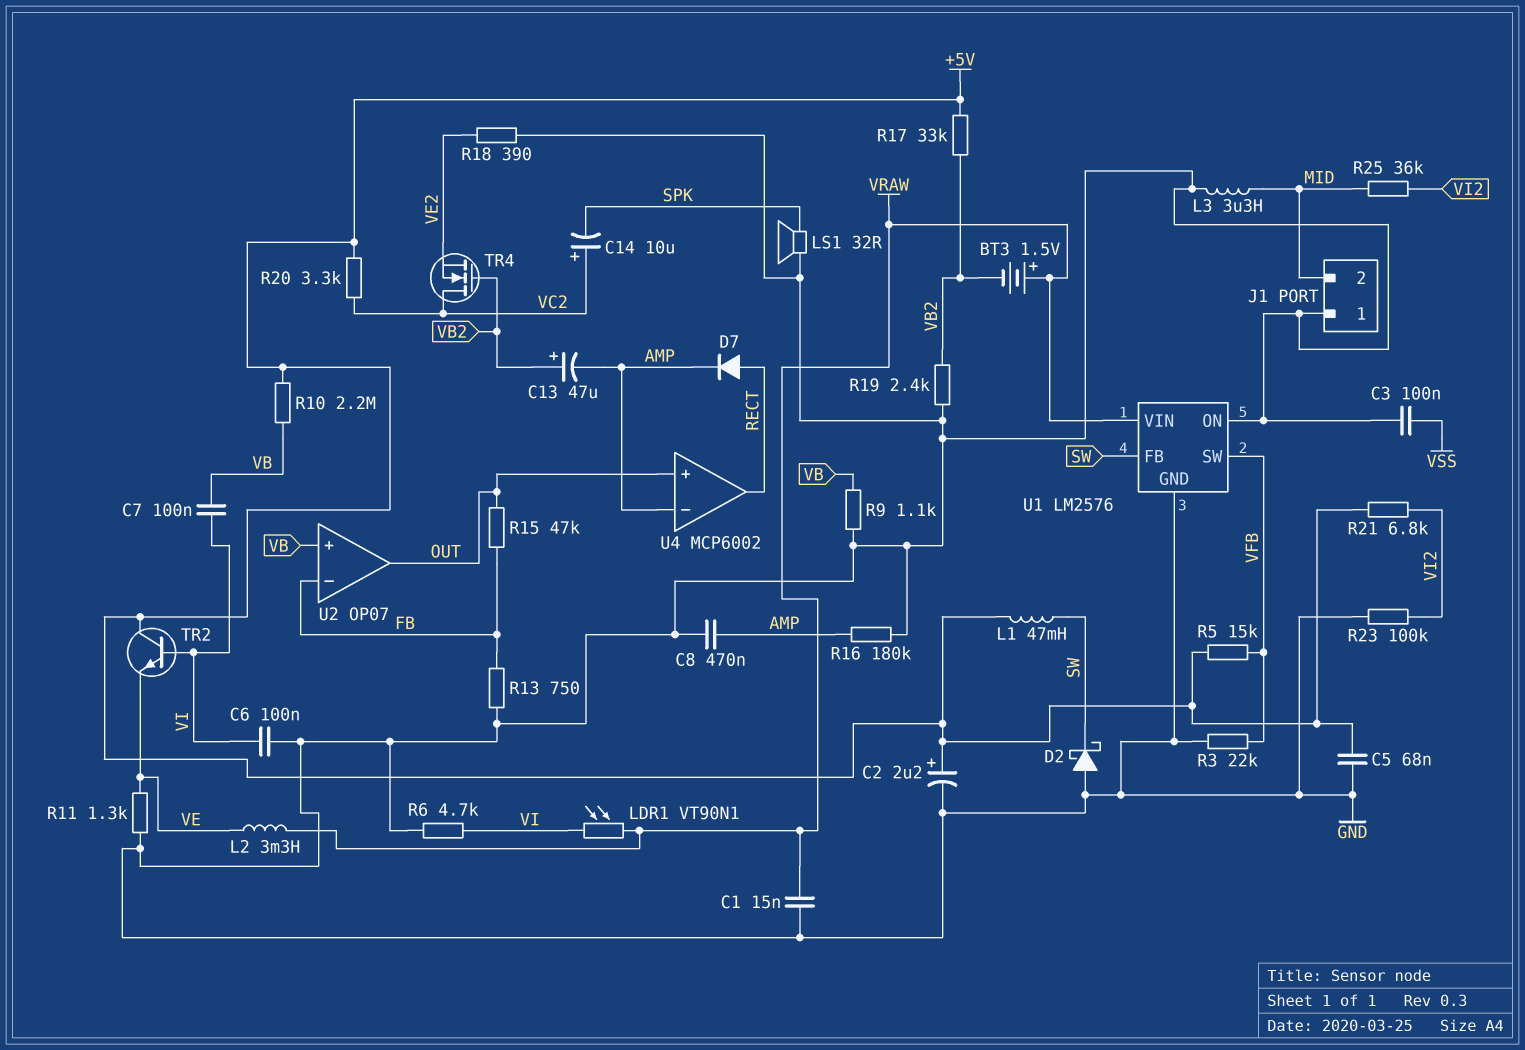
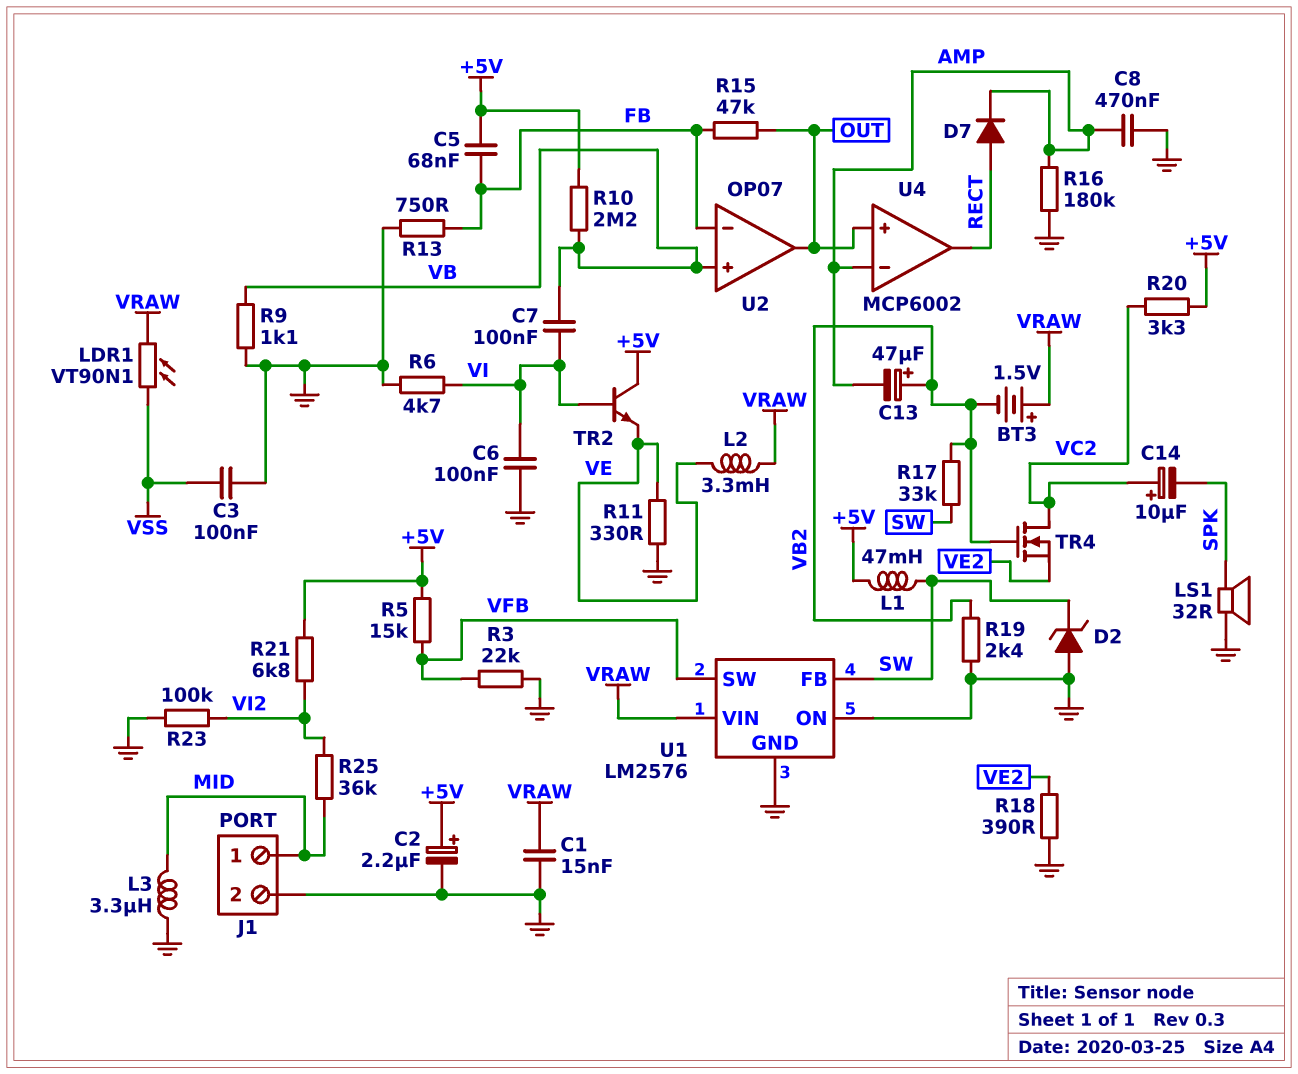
C5: 68nF (+5V, GND) -> 68nF (+5V, FB)
D2: schottky (A GND, K SW) -> zener (A GND, K SW)
J1 pin 1: GND -> MID
J1 pin 2: MID -> GND
LDR1: VT90N1 (VI, VRAW) -> VT90N1 (VRAW, VSS)
R11: 1.3k (GND, VE) -> 330 (GND, VE)
R17: 33k (+5V, VB2) -> 33k (SW, VB2)

